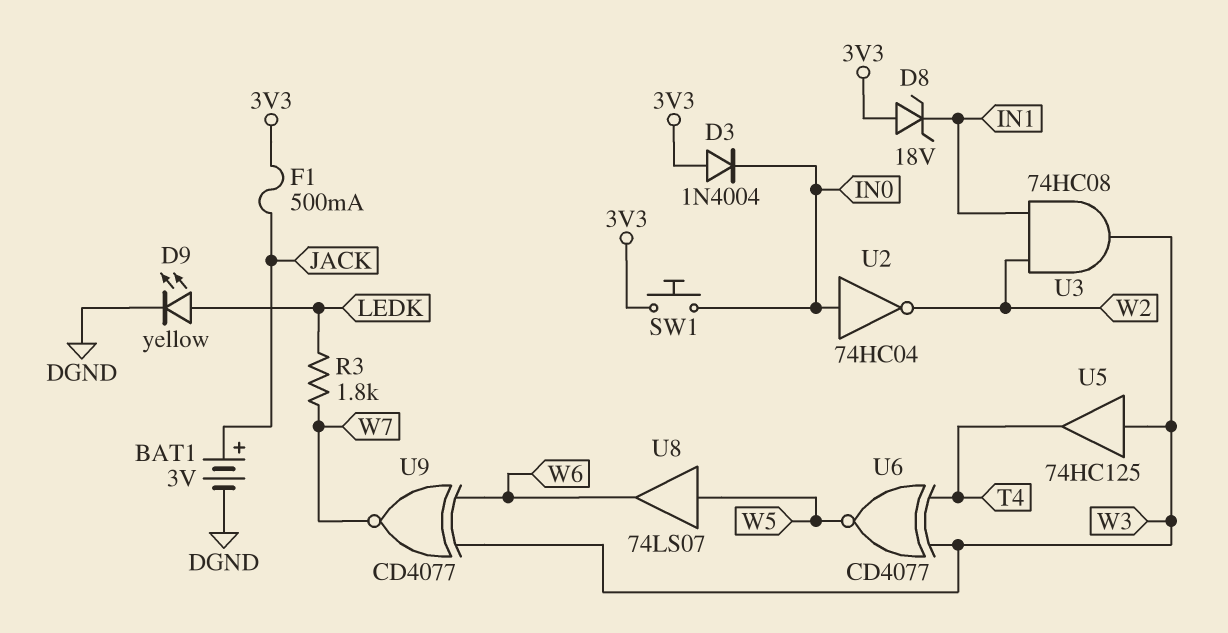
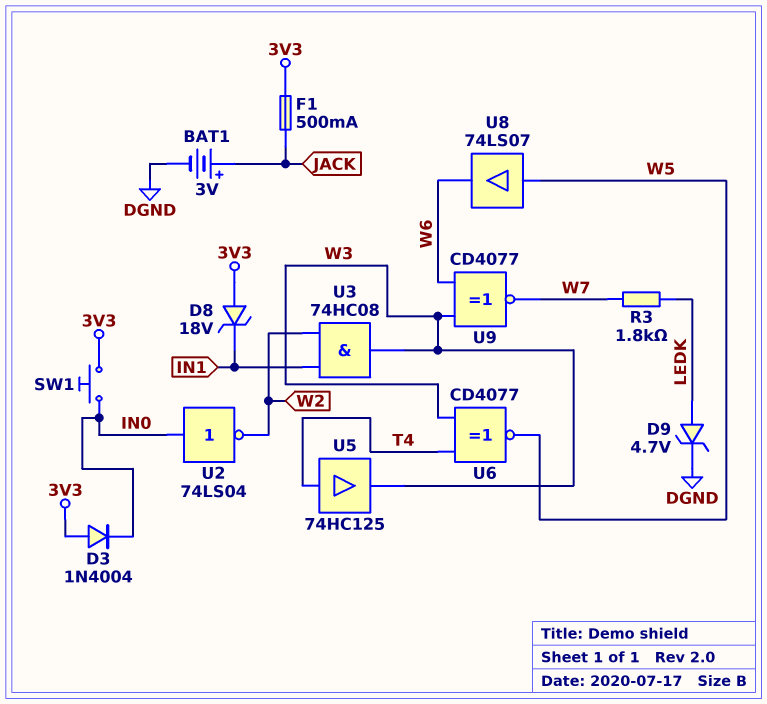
D9: LED yellow (A LEDK, K DGND) -> zener 4.7V (A LEDK, K DGND)
U2: NOT 74HC04 (in IN0, out W2) -> NOT 74LS04 (in IN0, out W2)
U5: buffer 74HC125 (in W3, out T4) -> buffer 74HC125 (in T4, out W3)

